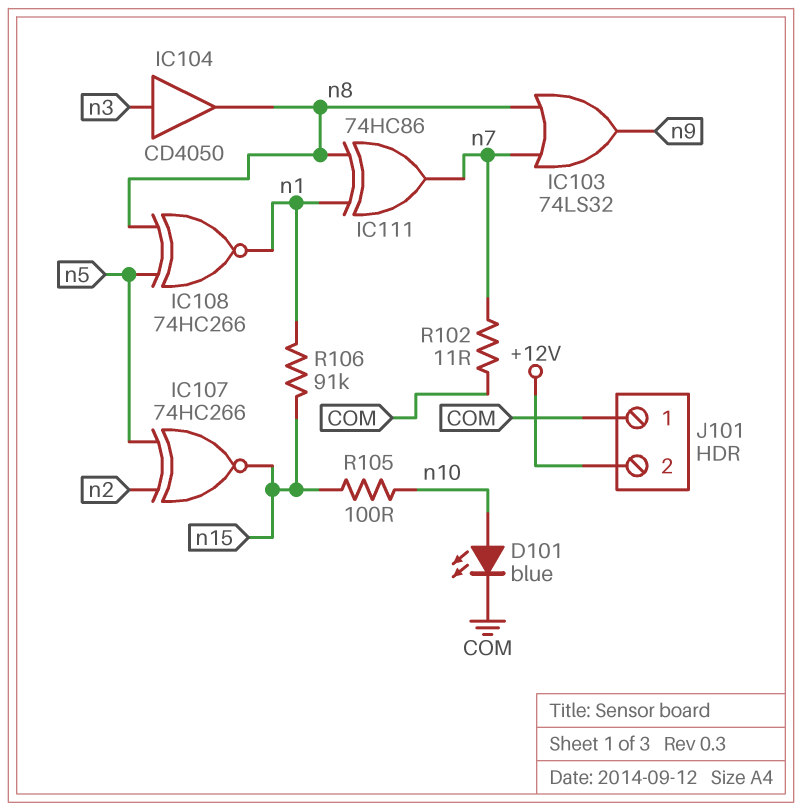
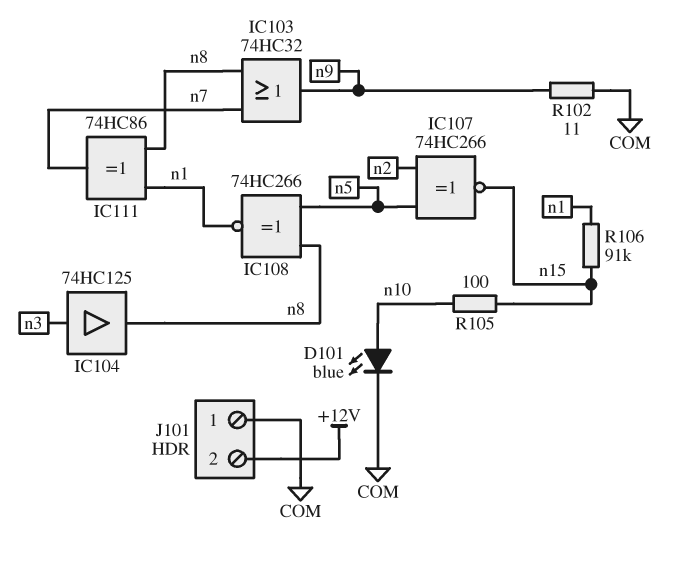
IC103: OR 74LS32 (in n7, in n8, out n9) -> OR 74HC32 (in n7, in n8, out n9)
IC104: buffer CD4050 (in n3, out n8) -> buffer 74HC125 (in n3, out n8)
R102: 11 (COM, n7) -> 11 (COM, n9)

